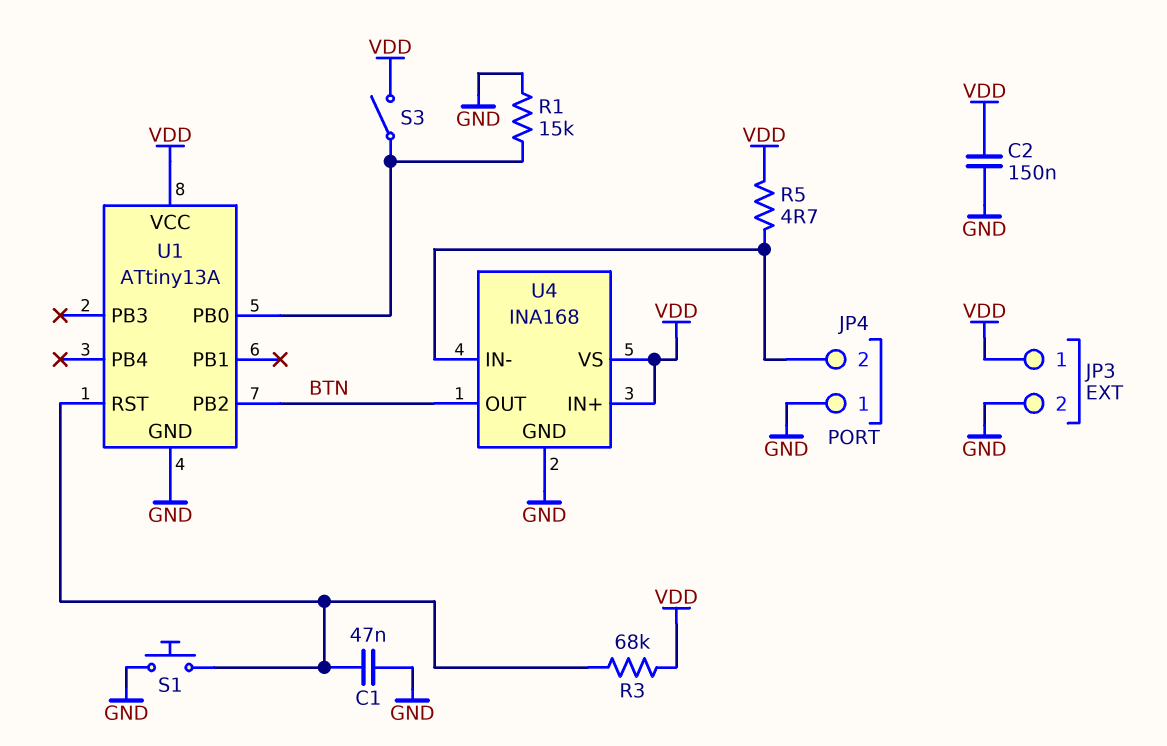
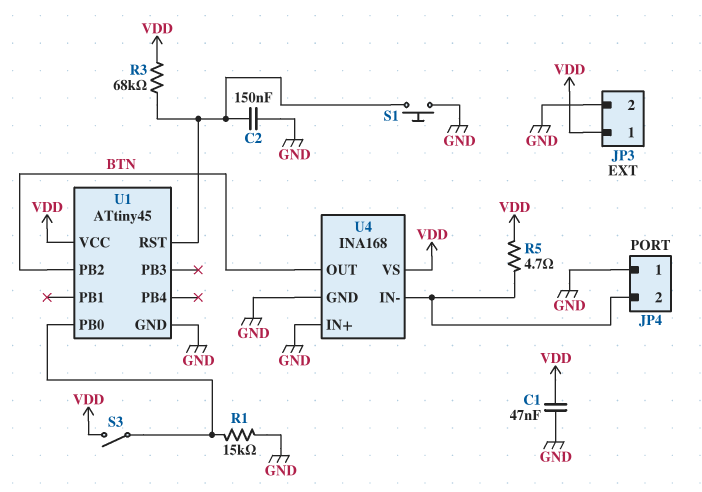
C1: 47nF (GND, U1/RST) -> 47nF (GND, VDD)
C2: 150nF (GND, VDD) -> 150nF (GND, U1/RST)
U1: ATtiny13A -> ATtiny45
U4 pin IN+: VDD -> GND

